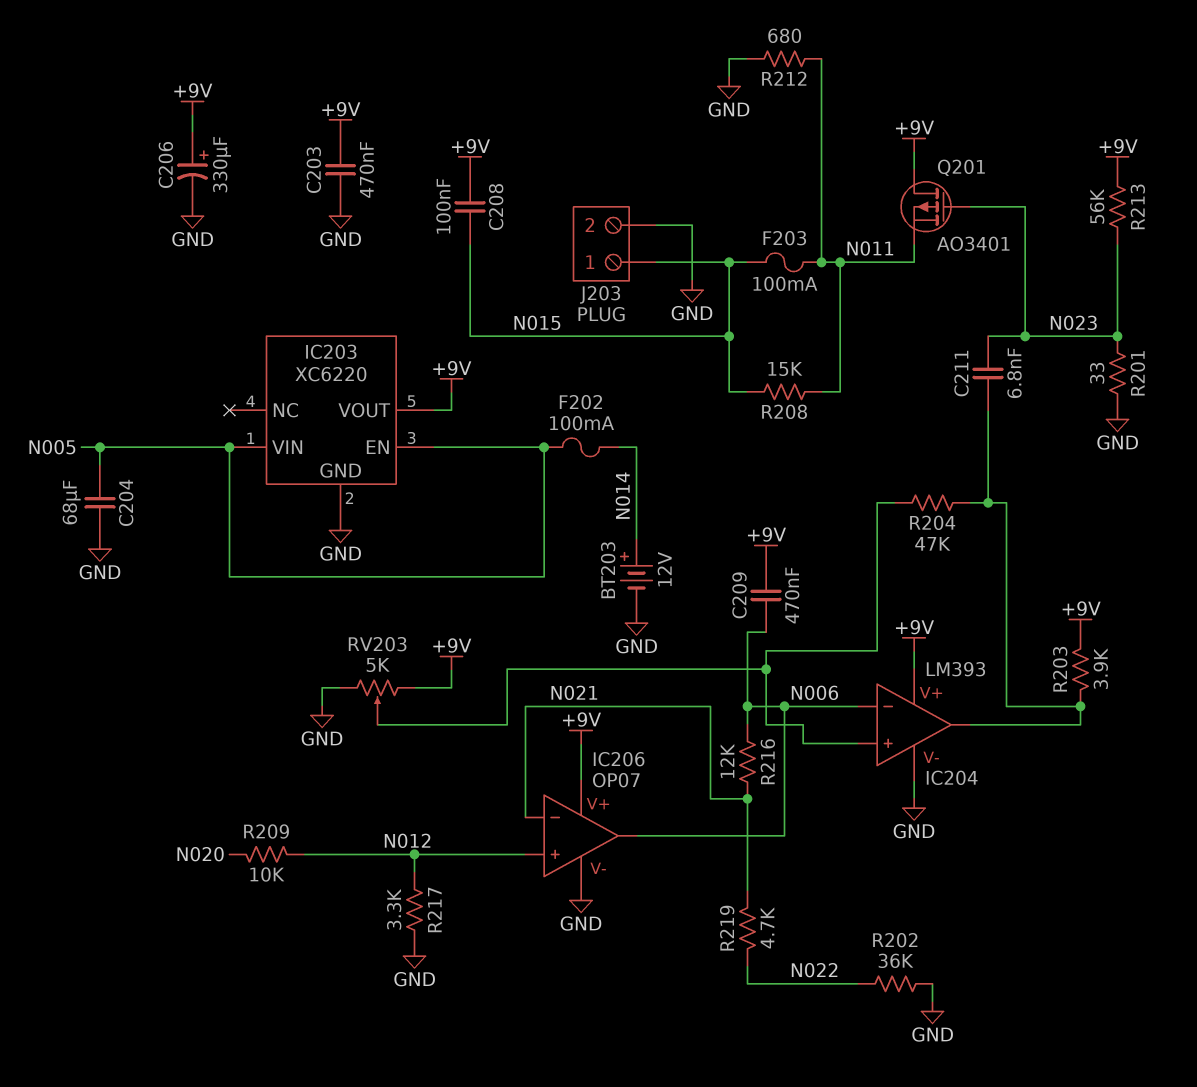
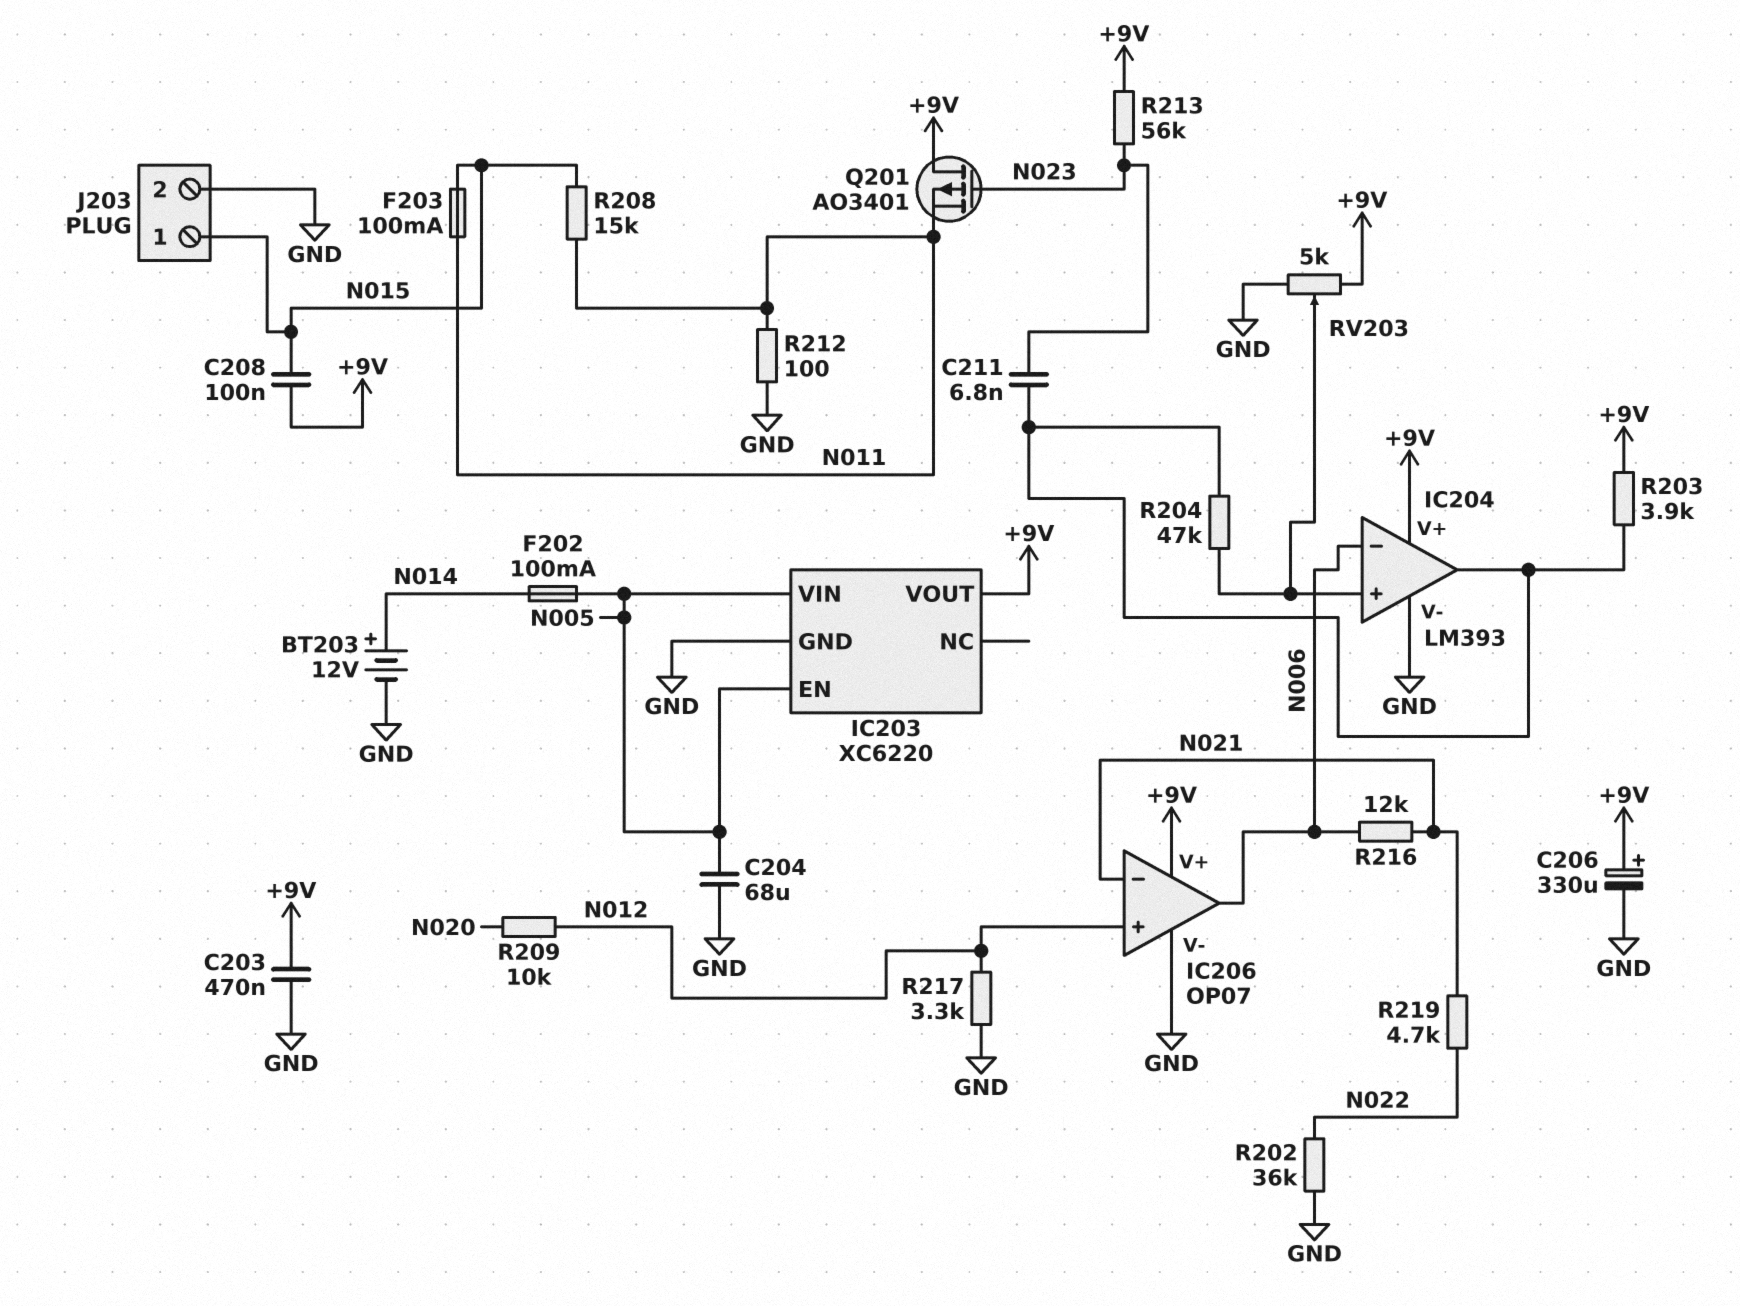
C209: 470nF (+9V, N006) -> none
R201: 33 (GND, N023) -> none
R212: 680 (GND, N011) -> 100 (GND, N011)

